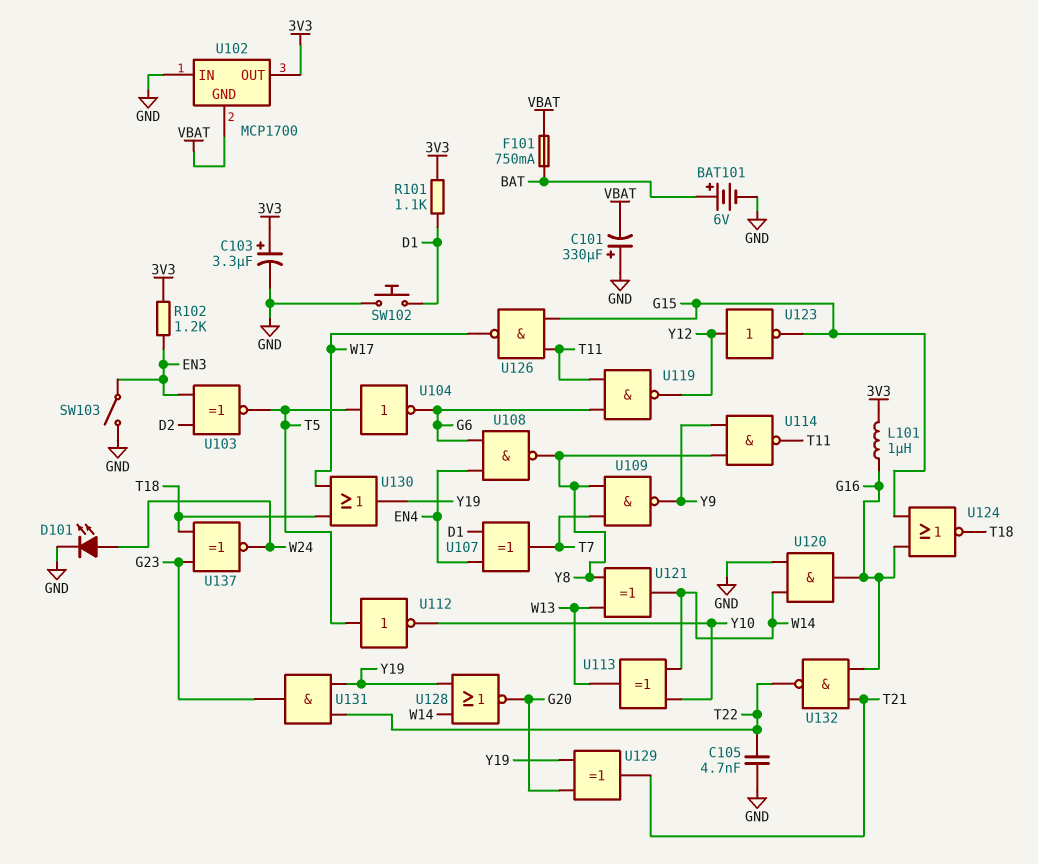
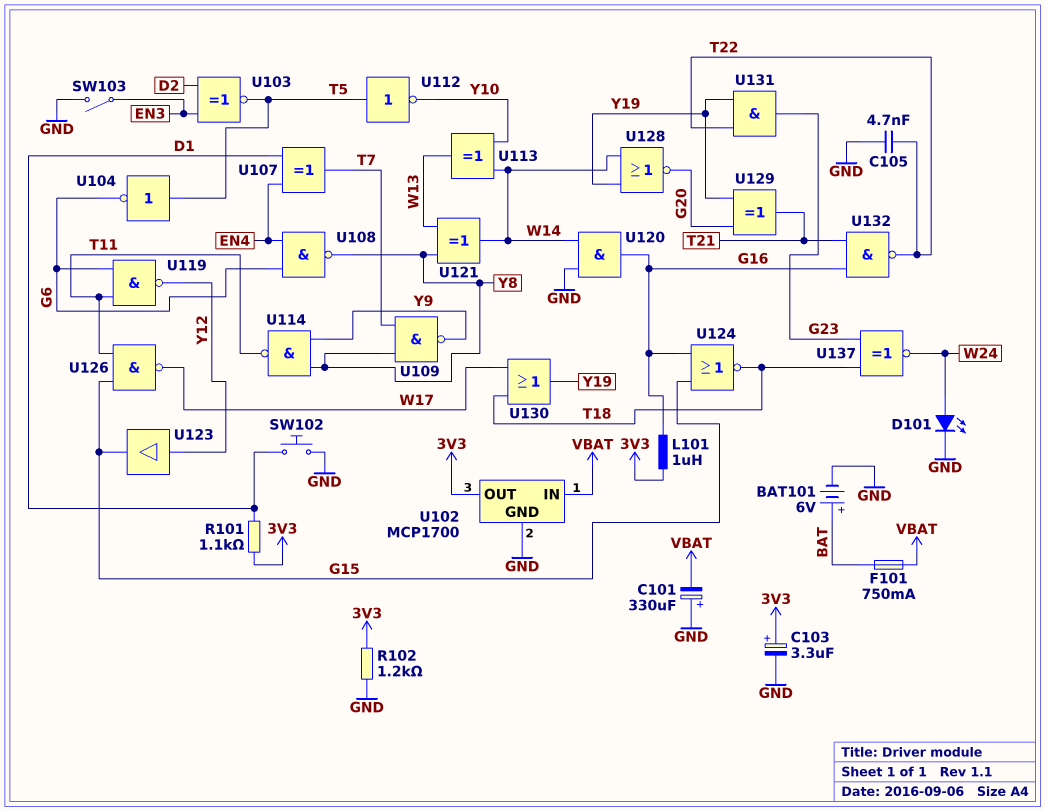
R102: 1.2k (3V3, EN3) -> 1.2k (3V3, GND)
U102 pin GND: VBAT -> GND
U102 pin IN: GND -> VBAT
U123: NOT (in Y12, out G15) -> buffer (in Y12, out G15)

